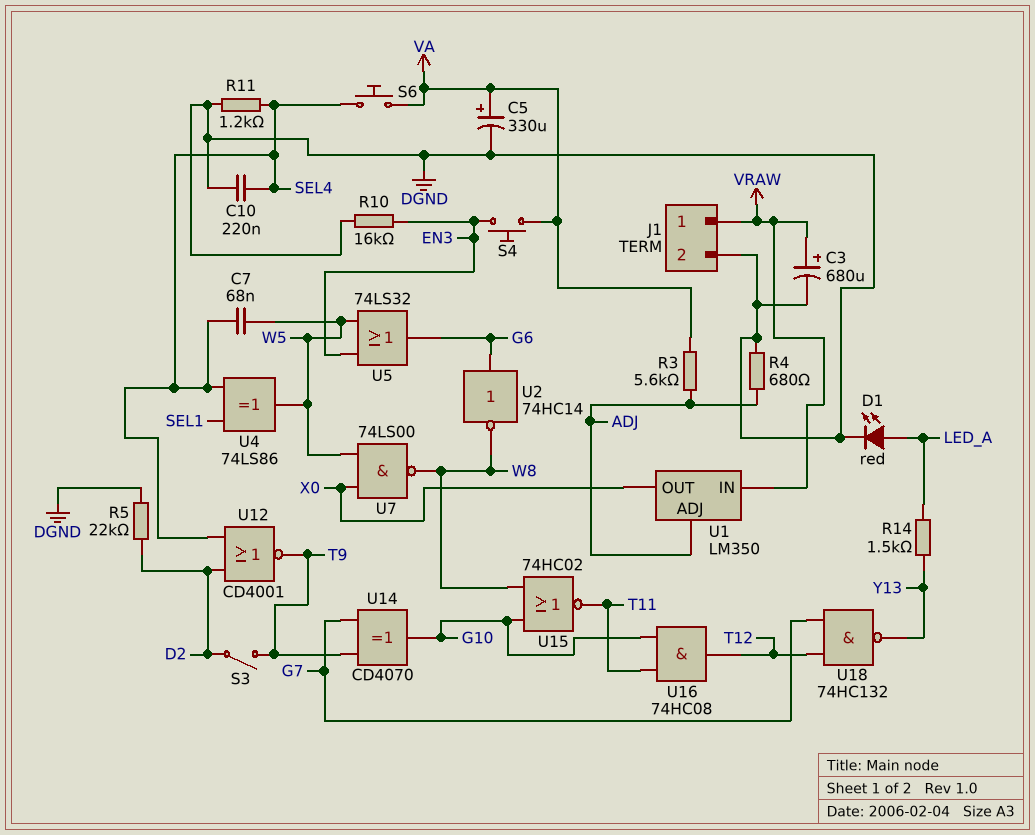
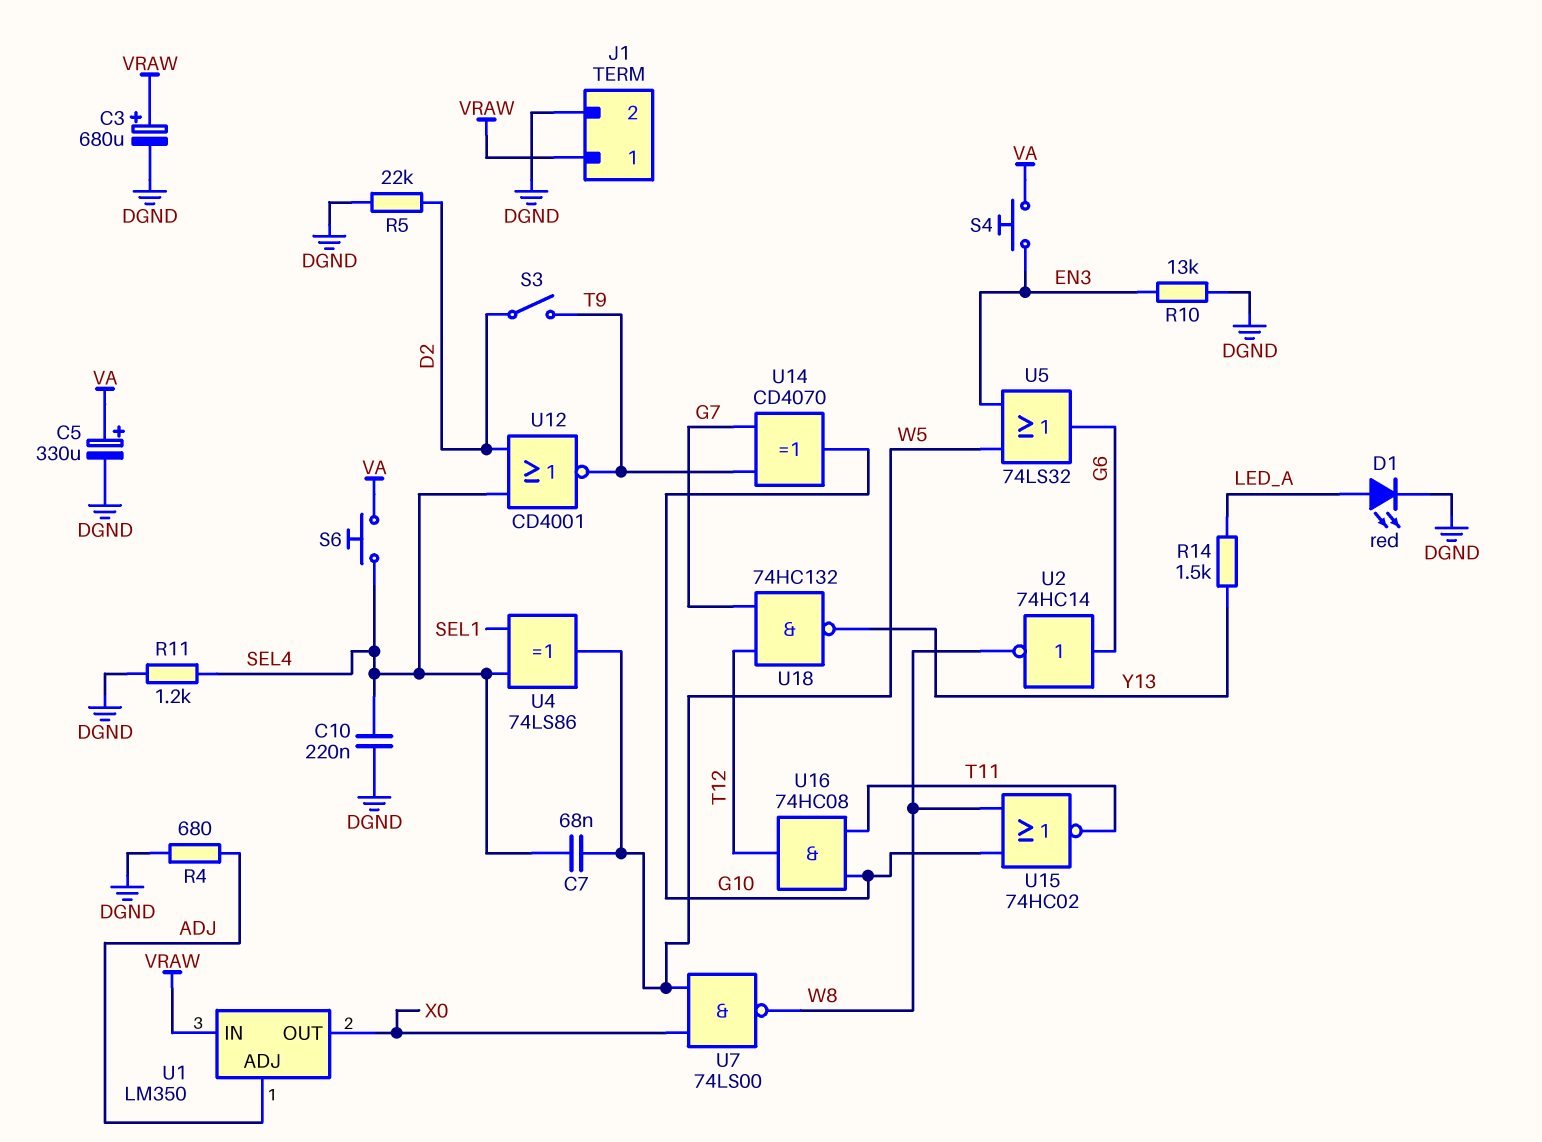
R3: 5.6k (ADJ, VA) -> none
R10: 16k (DGND, EN3) -> 13k (DGND, EN3)

